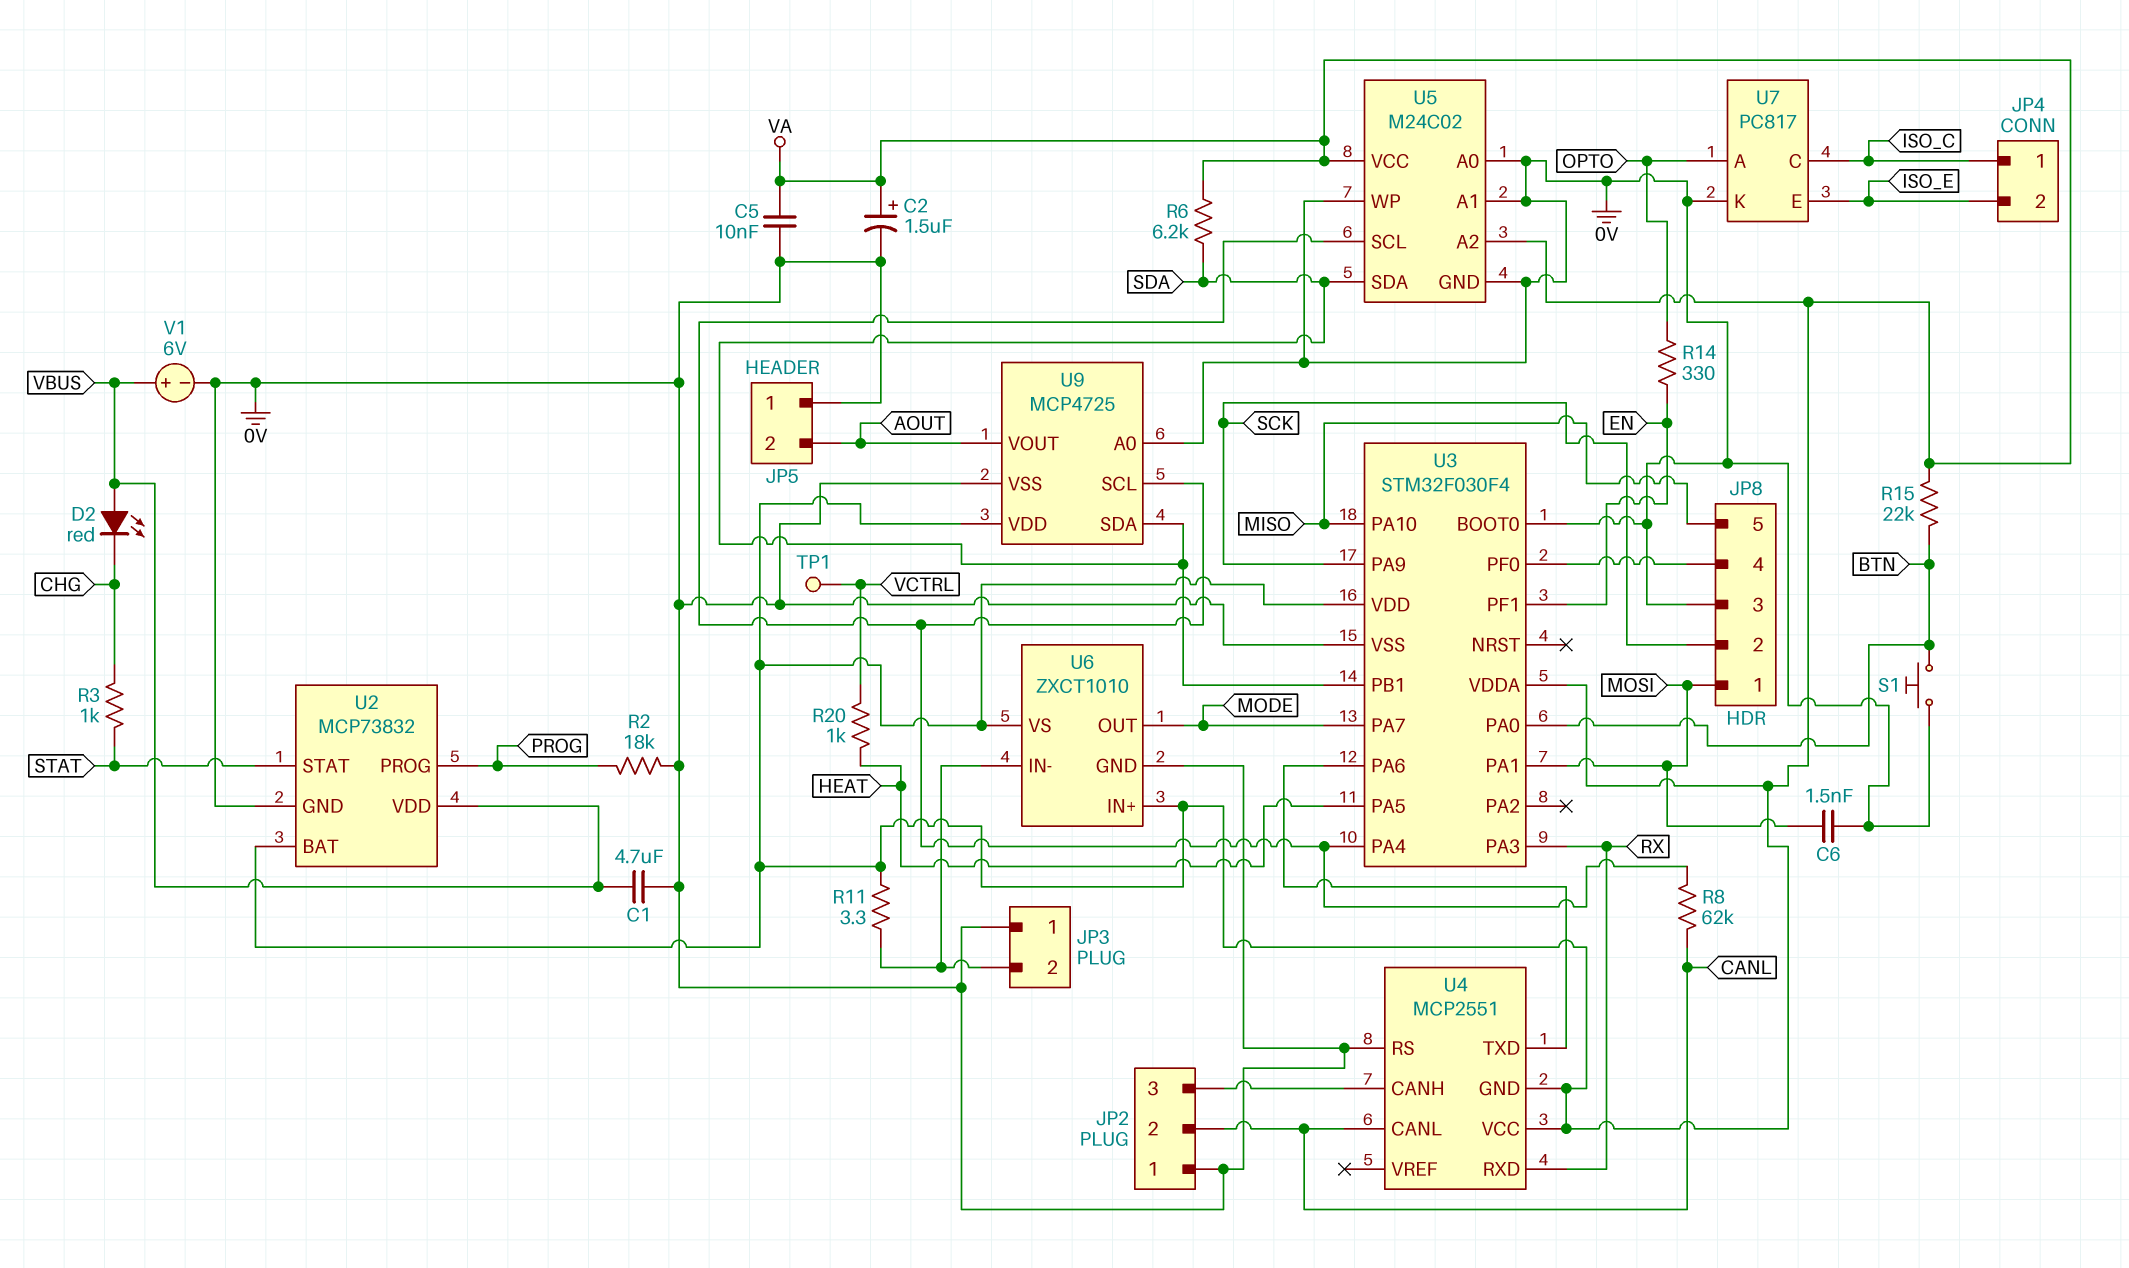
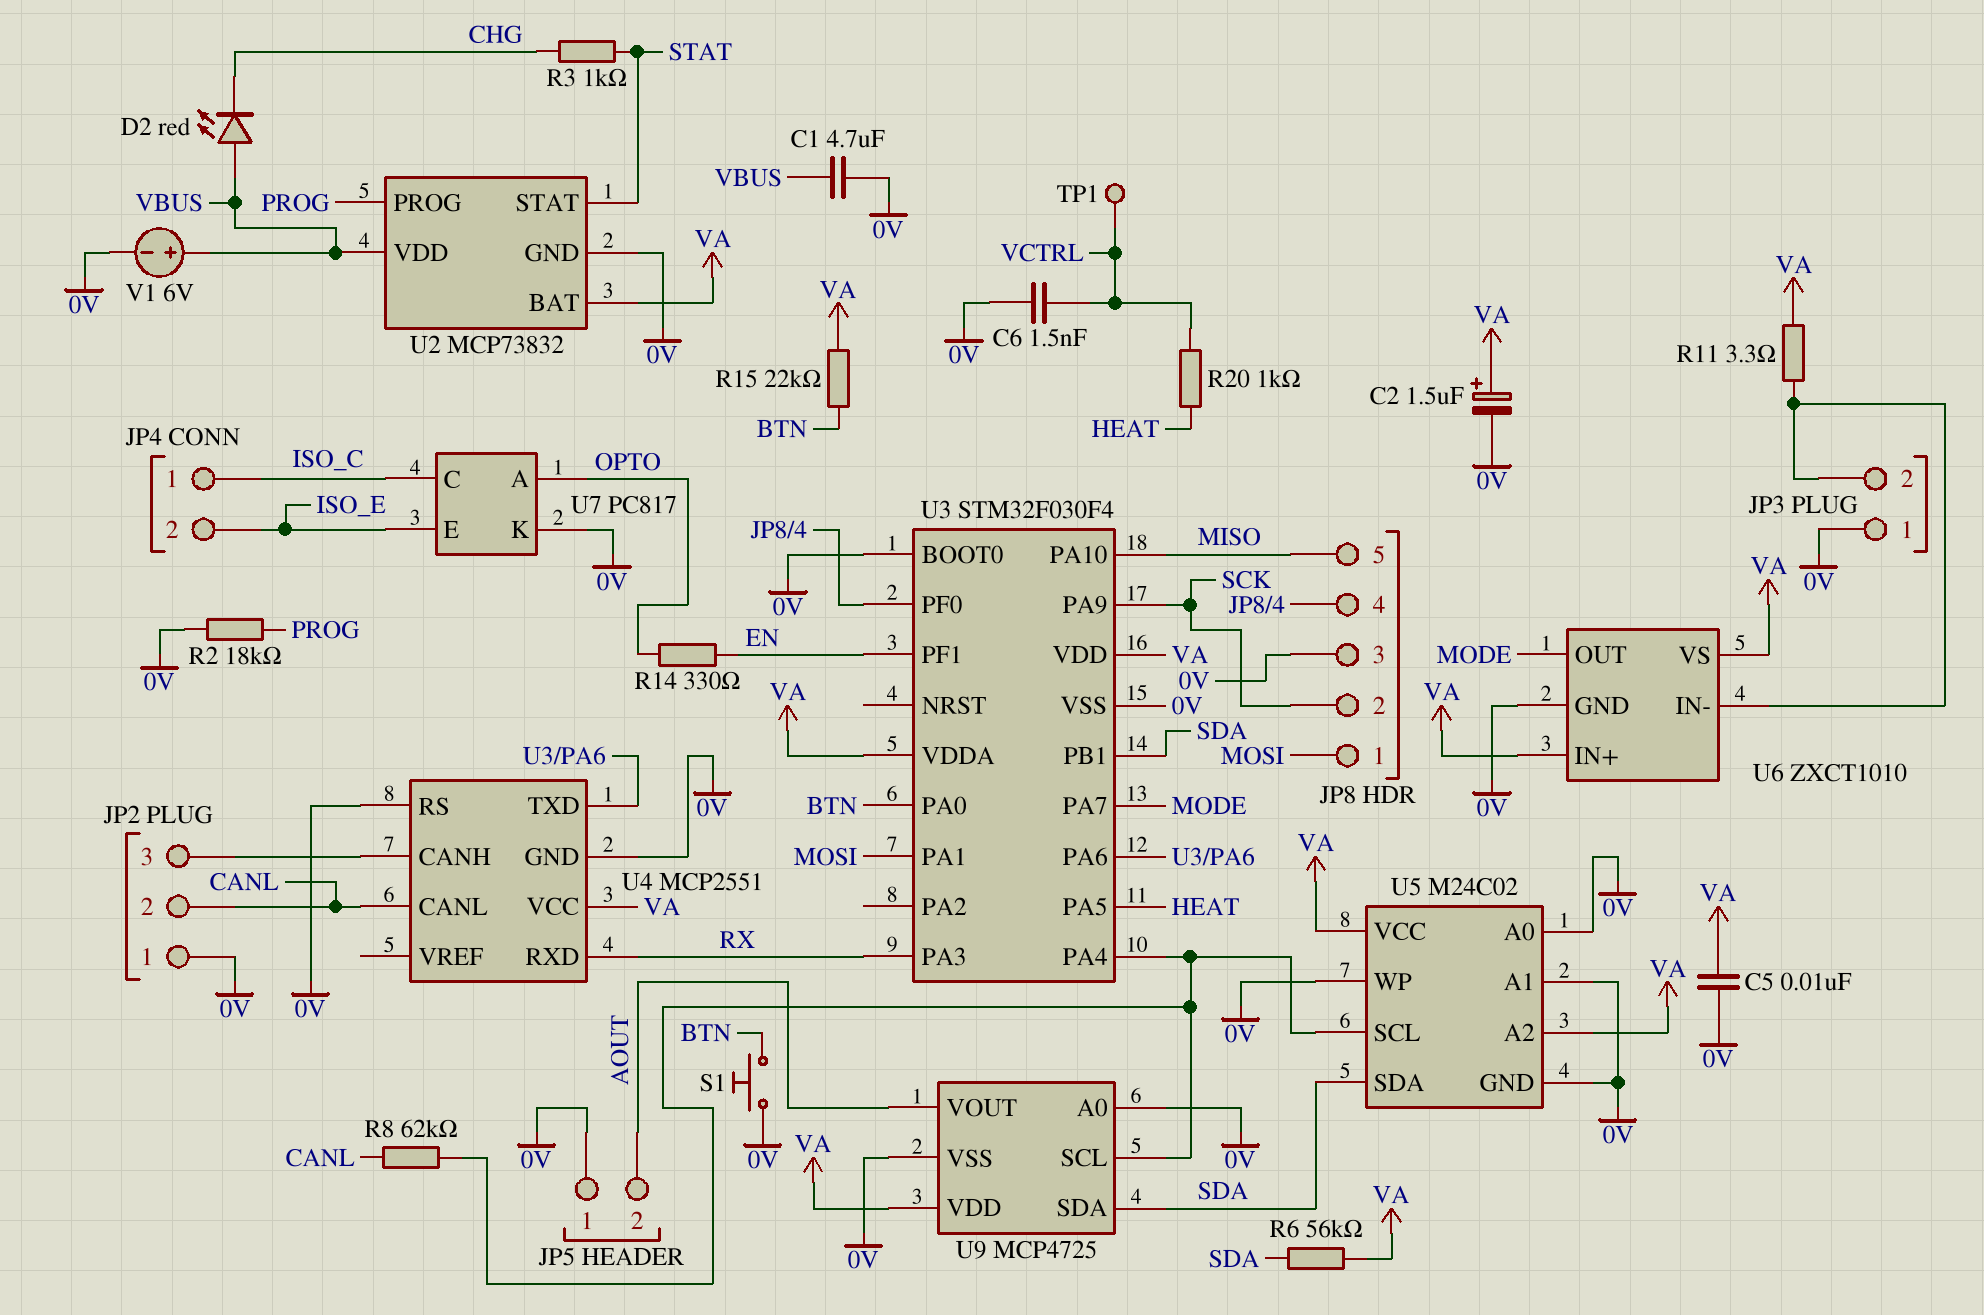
C6: 1.5nF (0V, MOSI) -> 1.5nF (0V, VCTRL)
R6: 6.2k (SDA, VA) -> 56k (SDA, VA)
U4 pin GND: VA -> 0V

